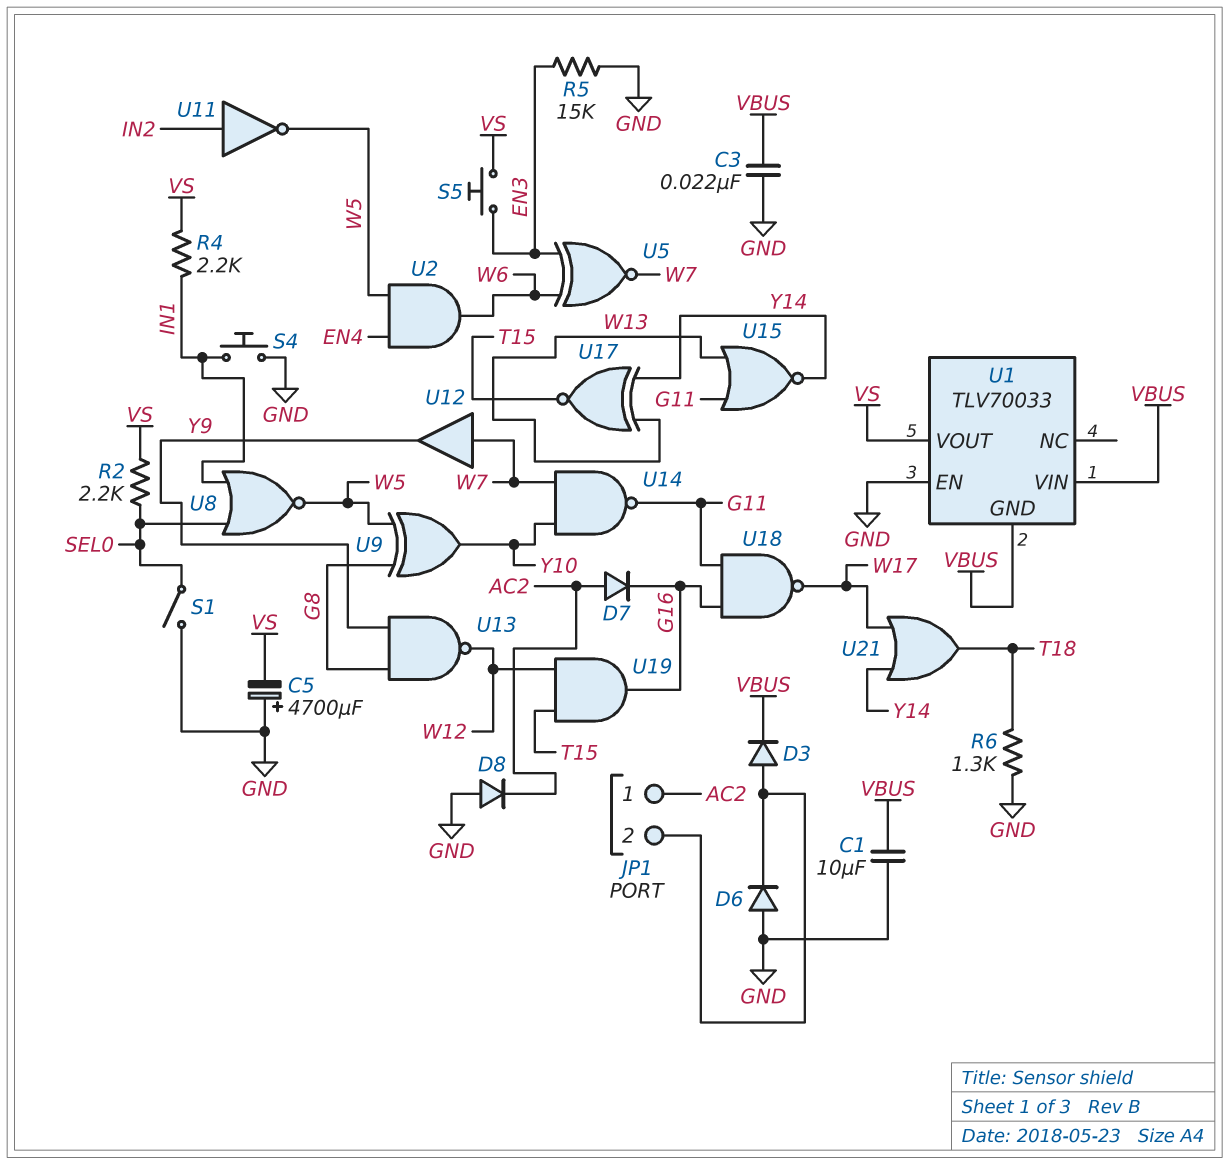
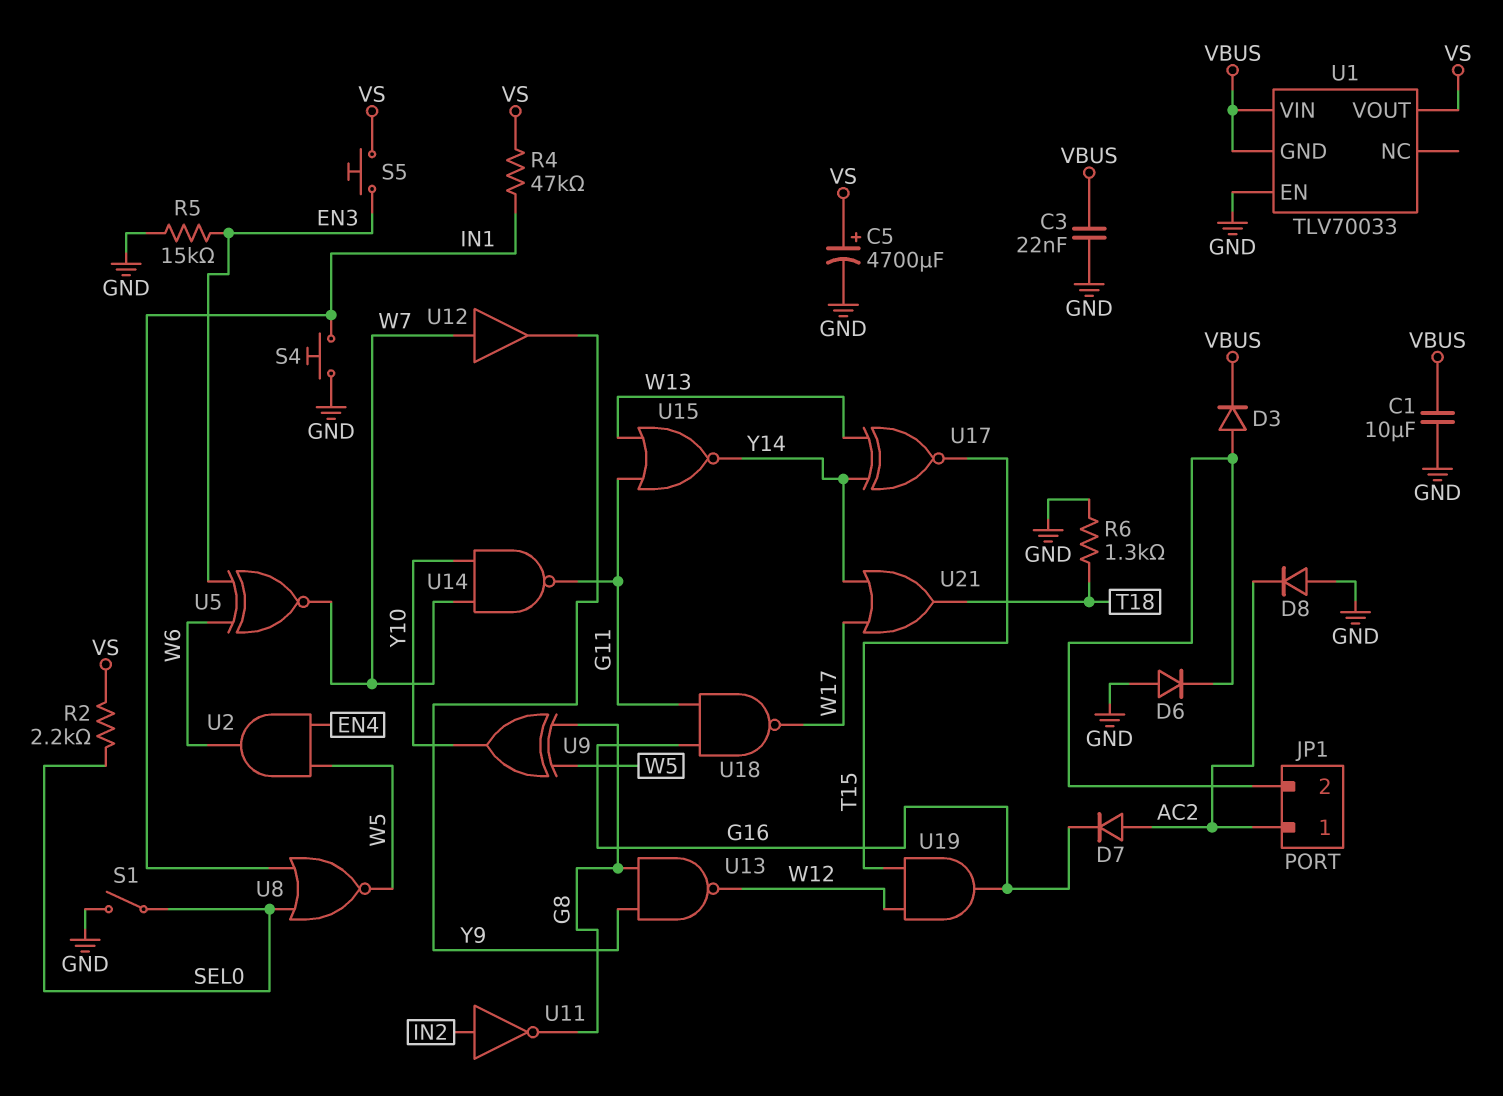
C5: 4700uF (plus GND, minus VS) -> 4700uF (plus VS, minus GND)
R4: 2.2k (IN1, VS) -> 47k (IN1, VS)
U11: NOT (in IN2, out W5) -> NOT (in IN2, out G8)

